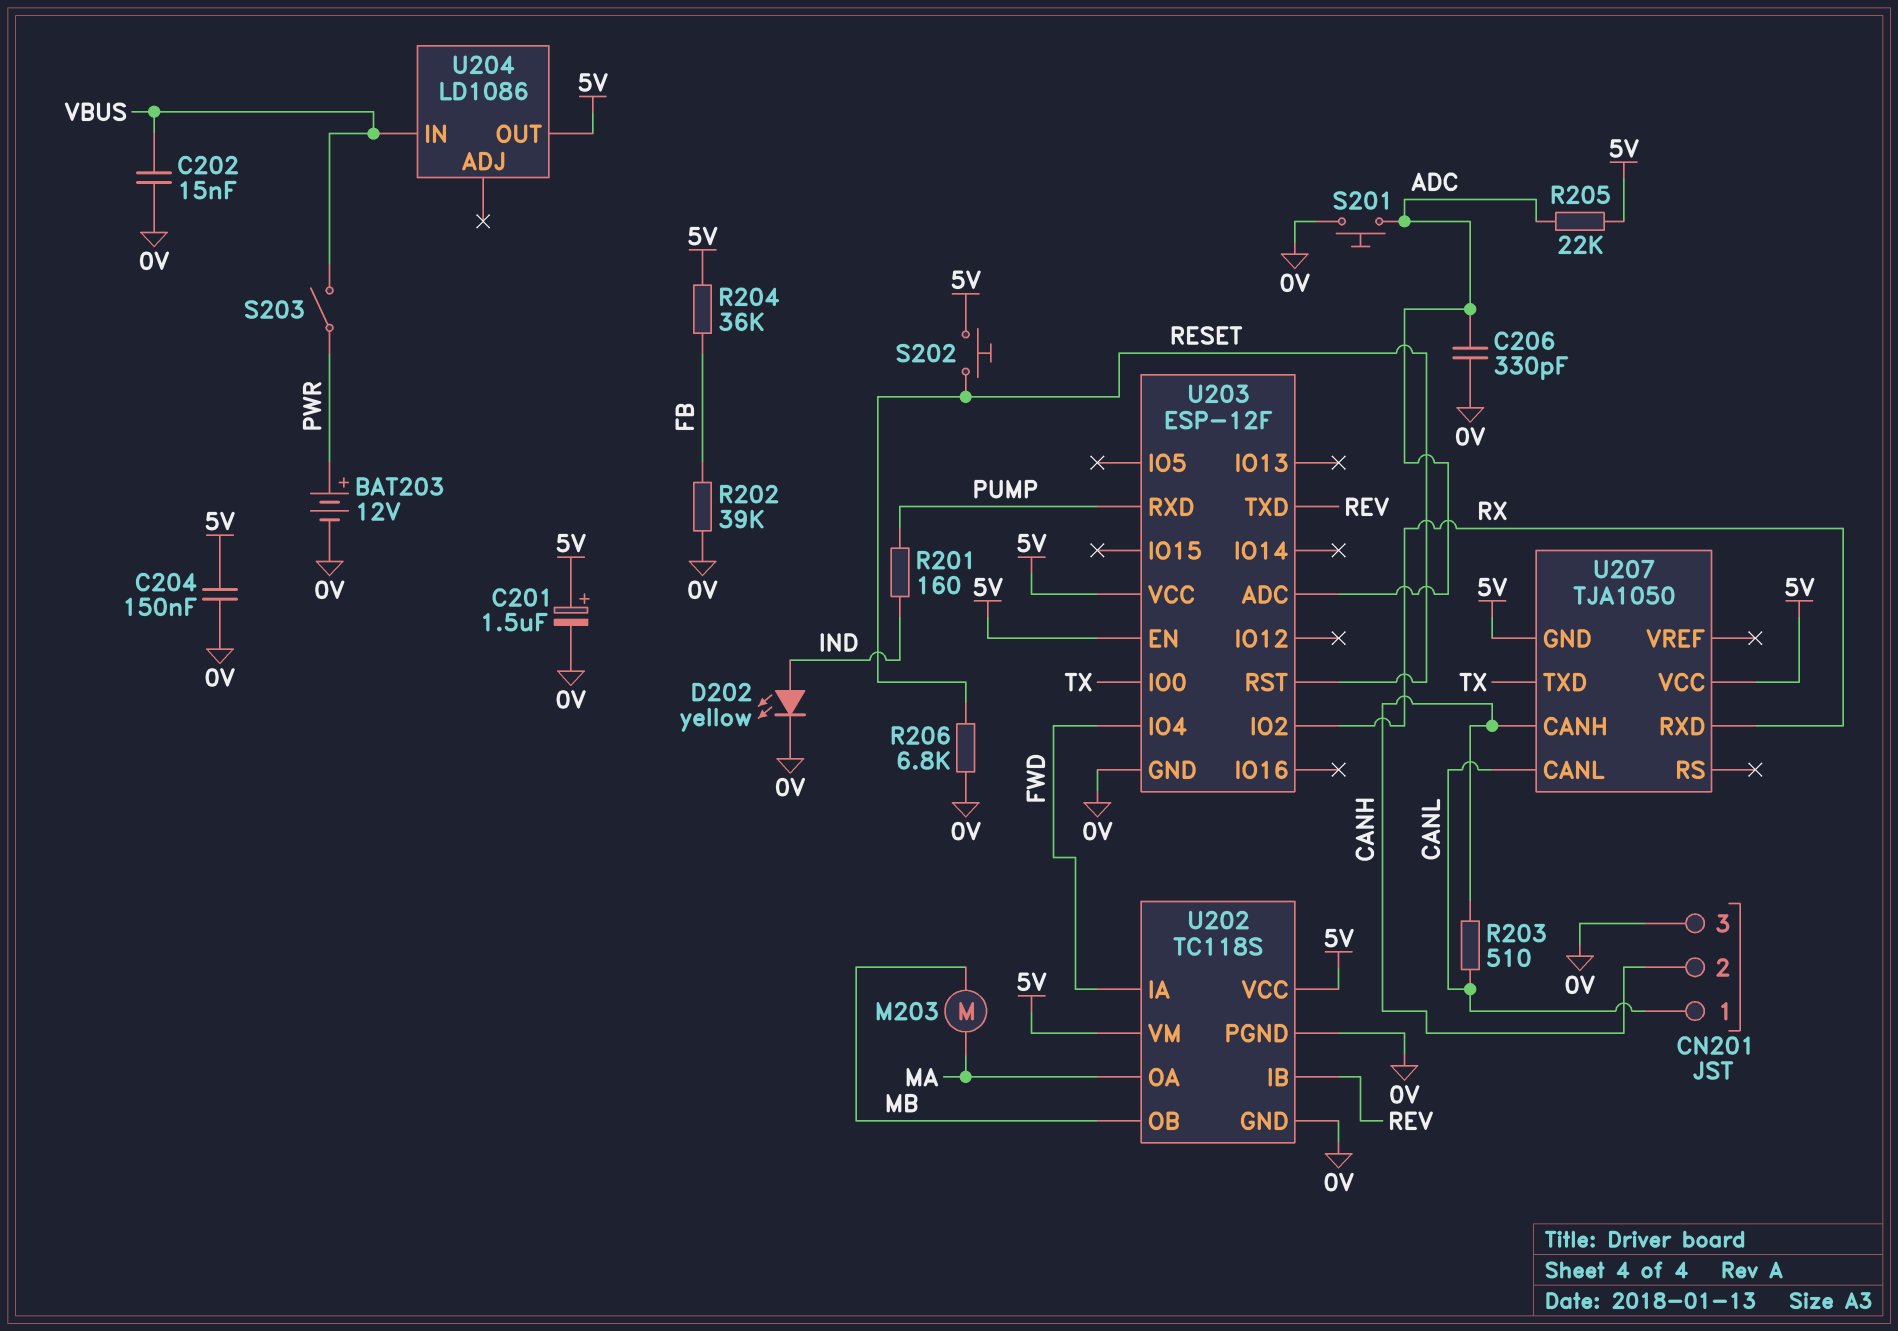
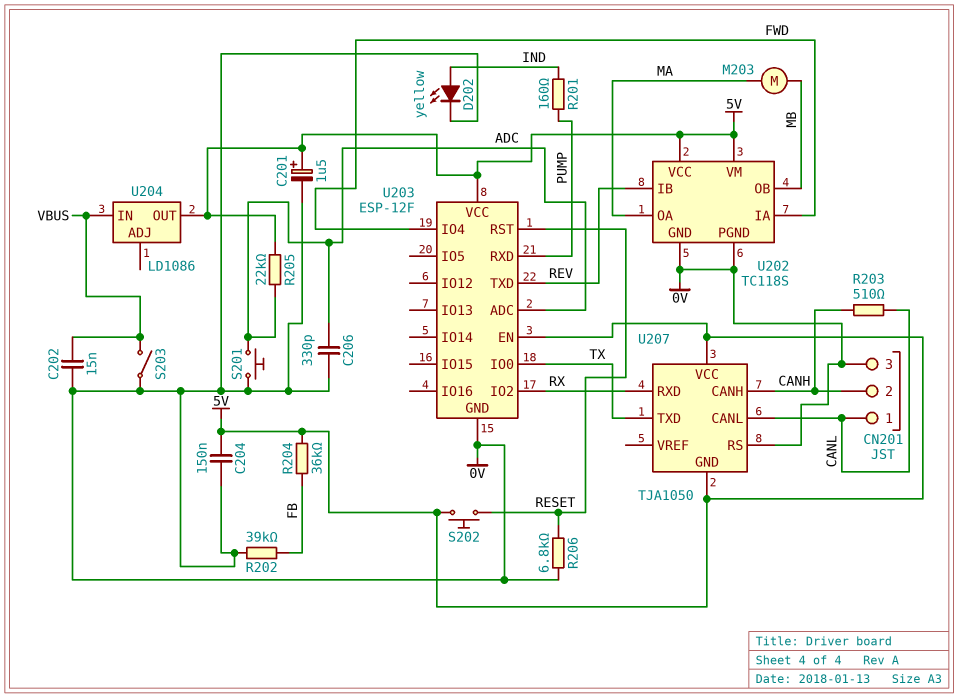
BAT203: 12V (plus PWR, minus 0V) -> none
S203: switch (PWR, VBUS) -> switch (0V, VBUS)
U207 pin RS: none -> 0V

